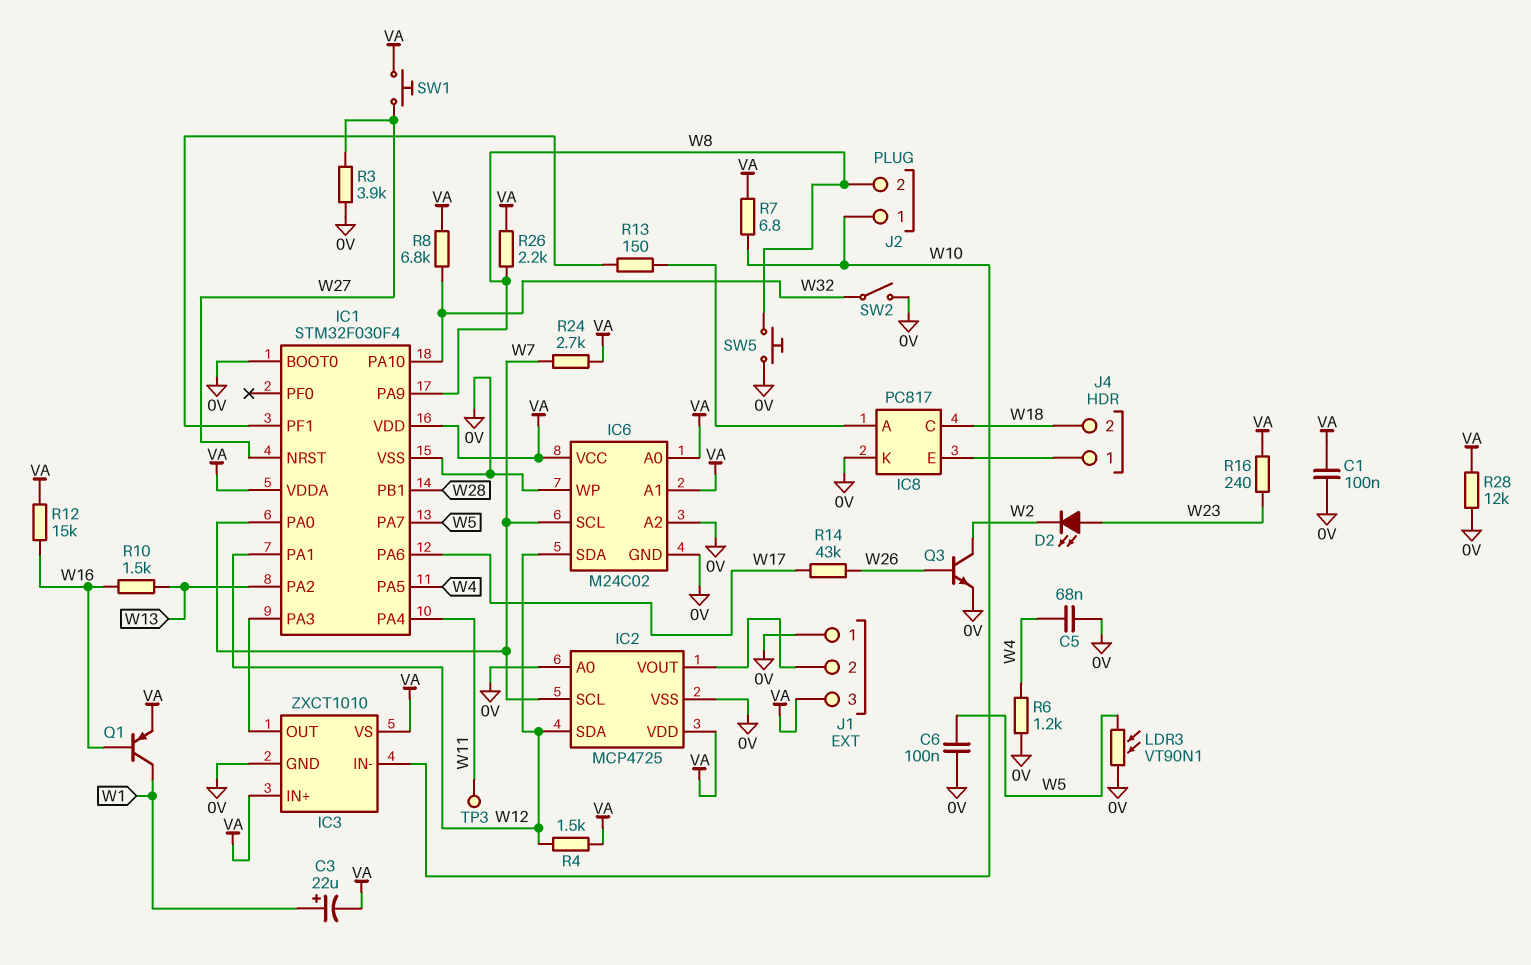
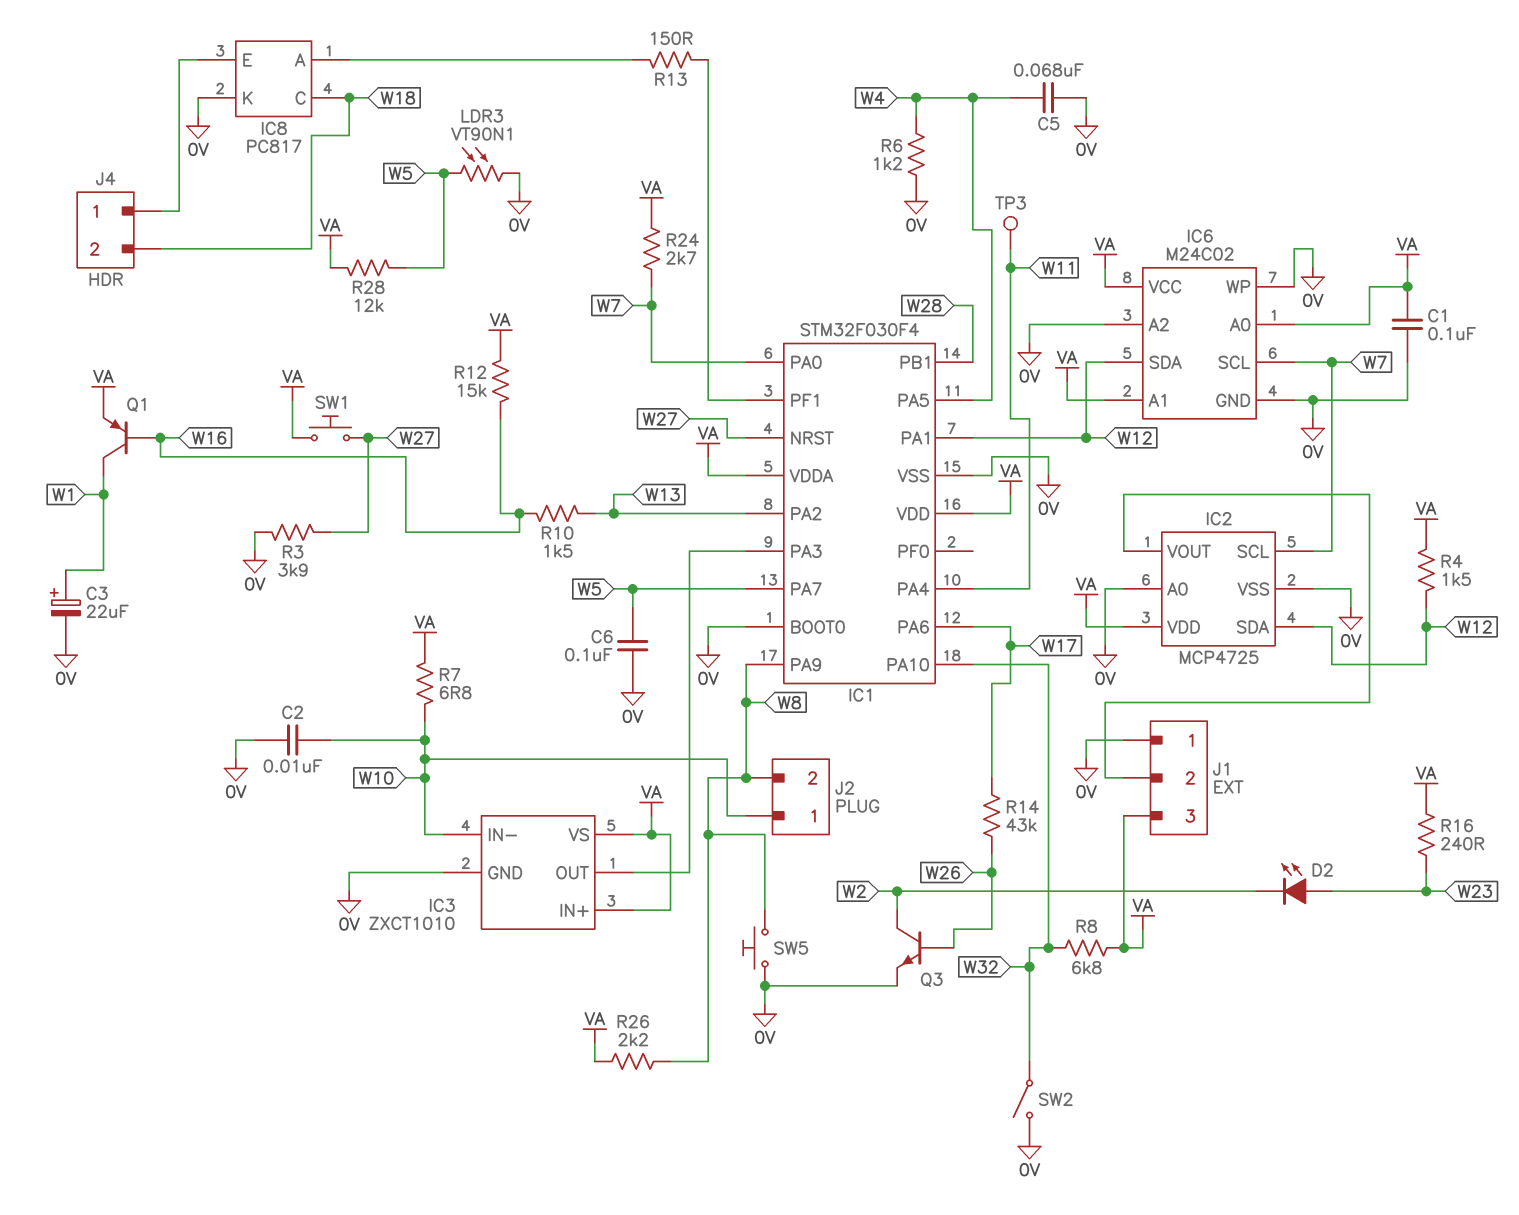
C2: none -> 10nF (0V, W10)
C3: 22uF (plus W1, minus VA) -> 22uF (plus W1, minus 0V)
R28: 12k (0V, VA) -> 12k (VA, W5)

